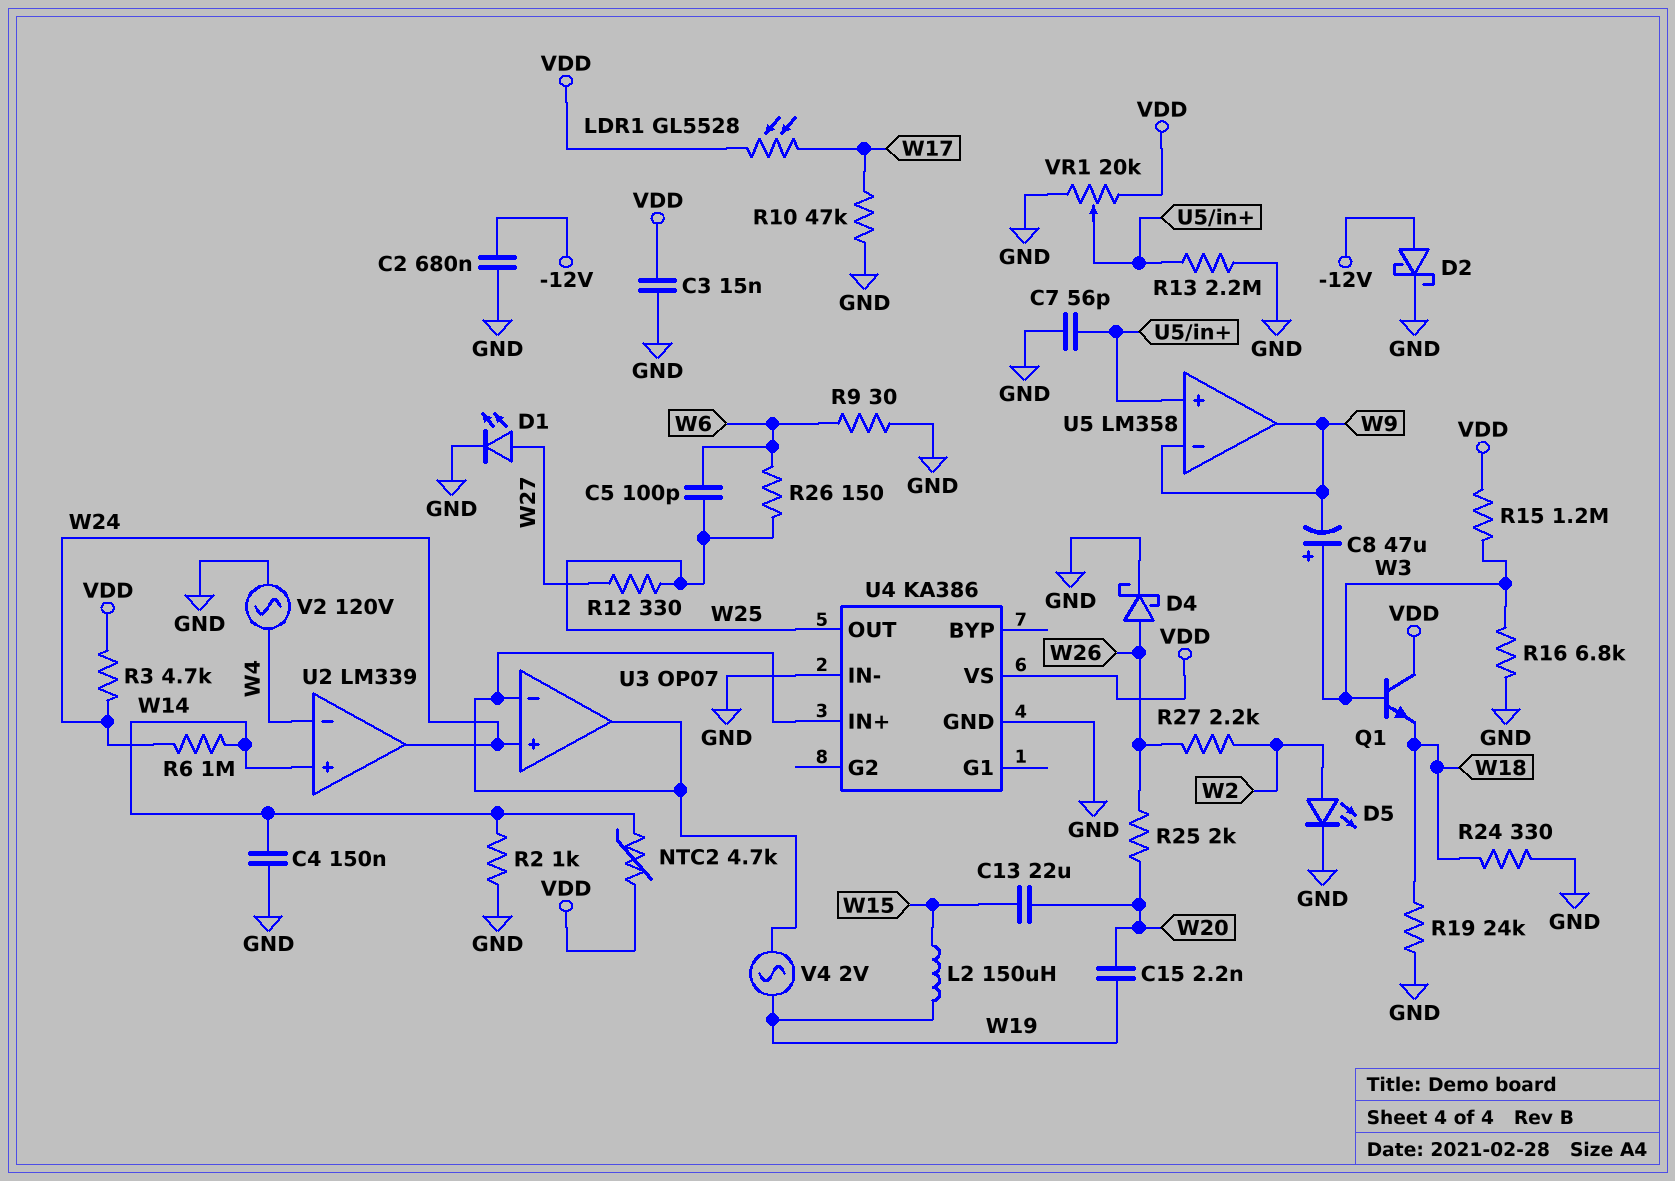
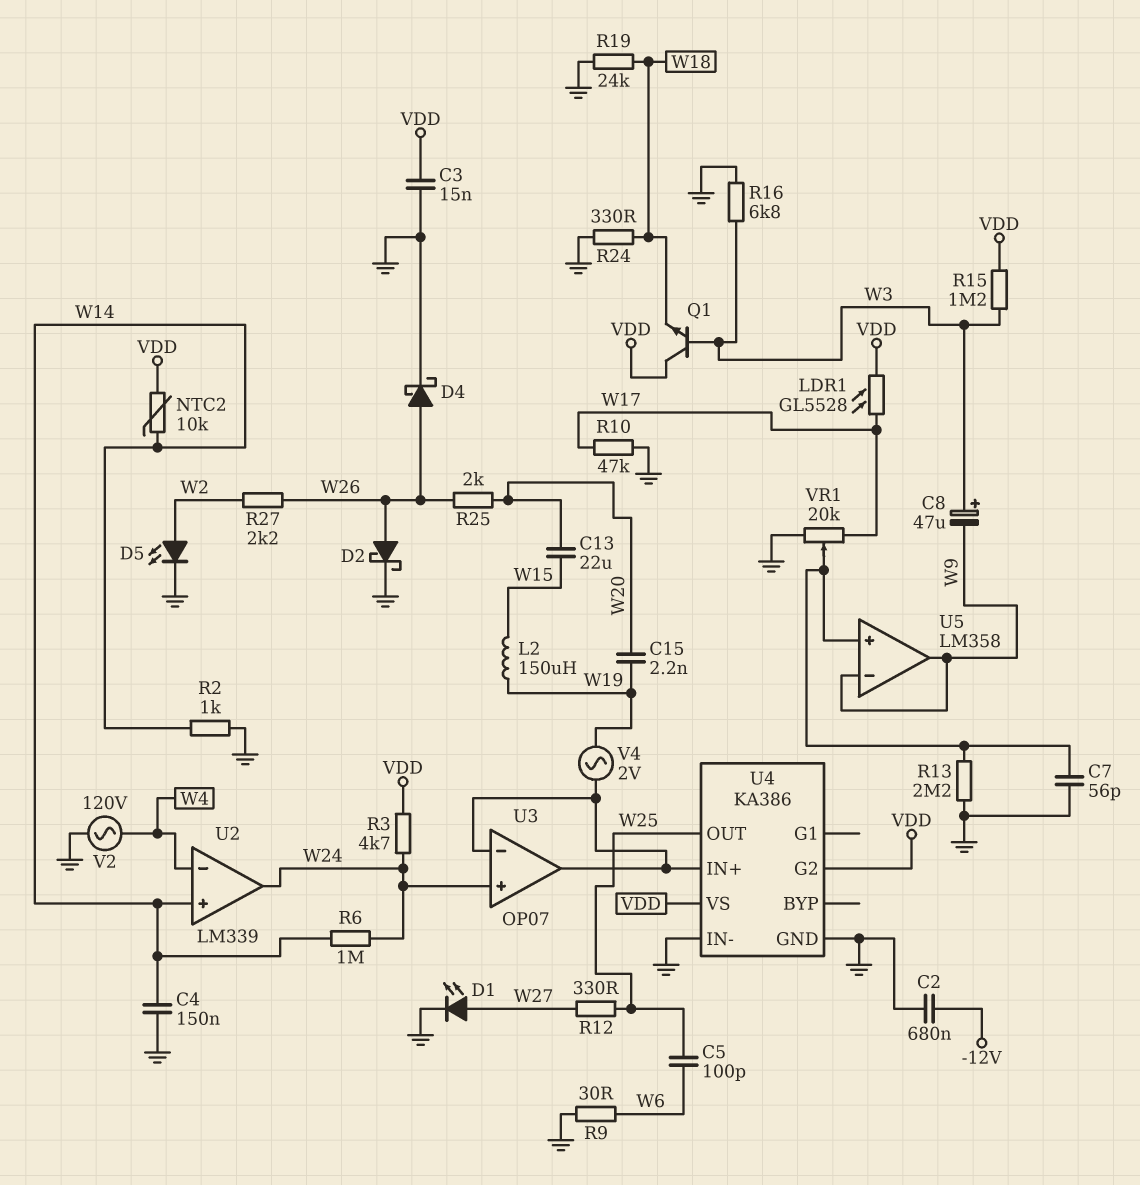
D2: schottky (A -12V, K GND) -> schottky (A W26, K GND)
NTC2: 4.7k (VDD, W14) -> 10k (VDD, W14)
R26: 150 (W6, W25) -> none
U4 pin G2: none -> VDD
VR1: 20k (GND, VDD, wiper U5/in+) -> 20k (GND, W17, wiper U5/in+)

